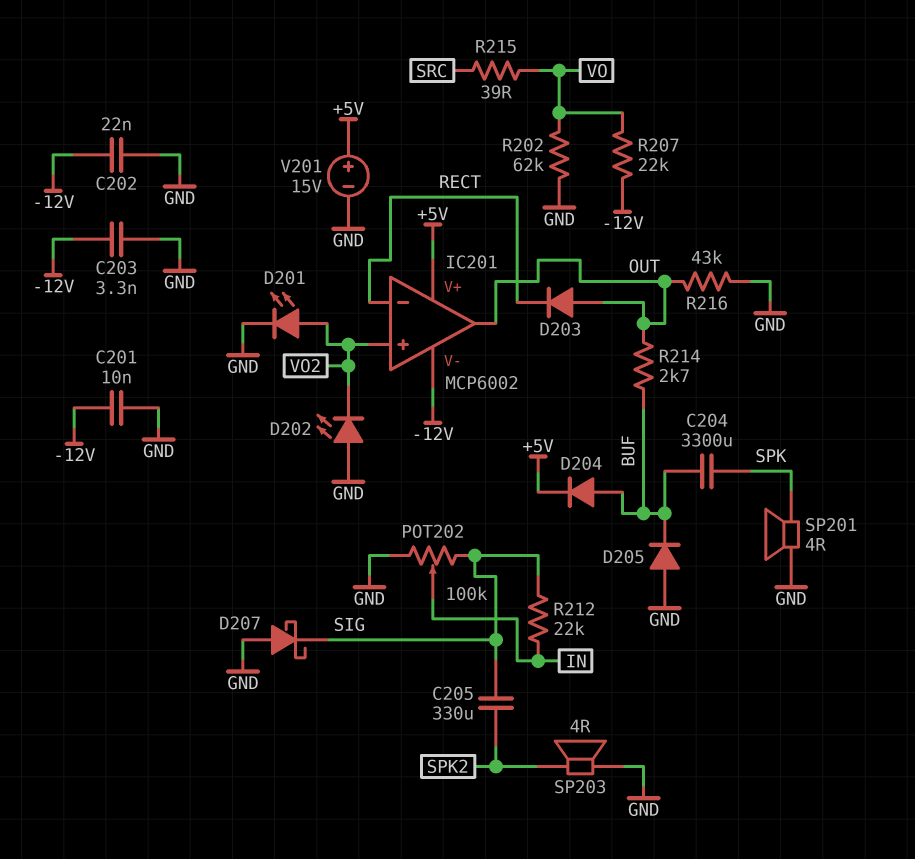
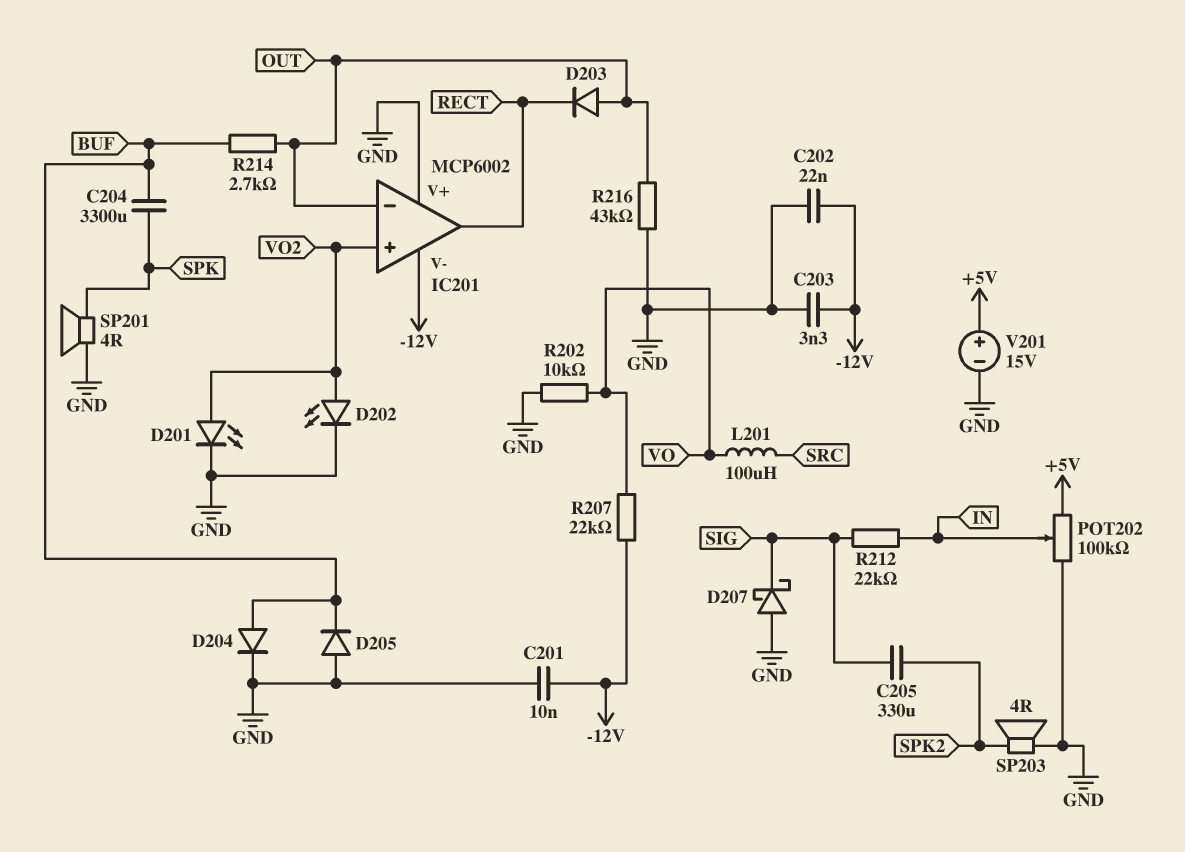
D202: LED (A GND, K VO2) -> LED (A VO2, K GND)
D204: diode (A BUF, K +5V) -> diode (A BUF, K GND)
IC201 pin V+: +5V -> GND
IC201 pin in-: RECT -> OUT
IC201 pin out: OUT -> RECT
L201: none -> 100uH (SRC, VO)
POT202: 100k (GND, SIG, wiper IN) -> 100k (+5V, GND, wiper IN)
R202: 62k (GND, VO) -> 10k (GND, VO)
R215: 39 (SRC, VO) -> none

